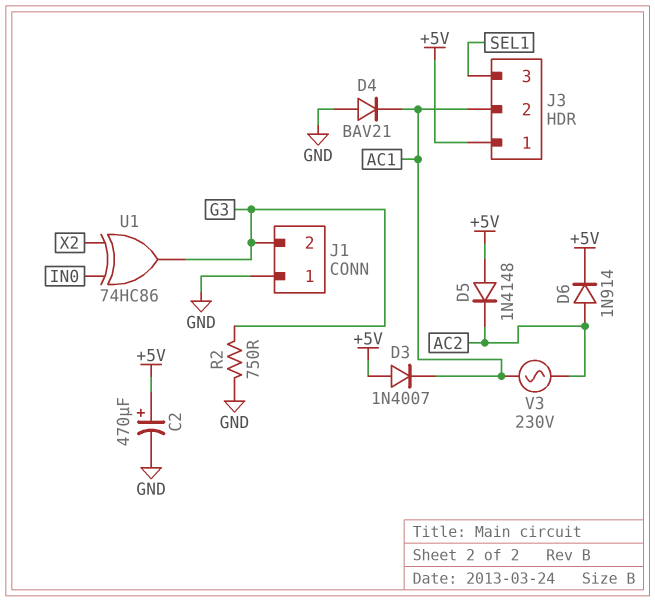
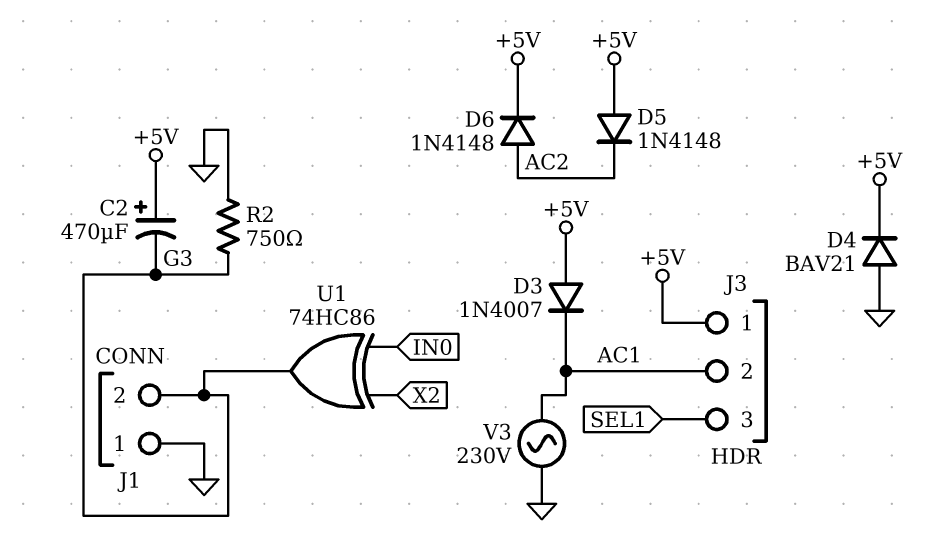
C2: 470uF (plus +5V, minus GND) -> 470uF (plus +5V, minus G3)
D4: diode BAV21 (A GND, K AC1) -> diode BAV21 (A GND, K +5V)
D6: diode 1N914 (A AC2, K +5V) -> diode 1N4148 (A AC2, K +5V)
V3: AC 230V (AC1, AC2) -> AC 230V (AC1, GND)

